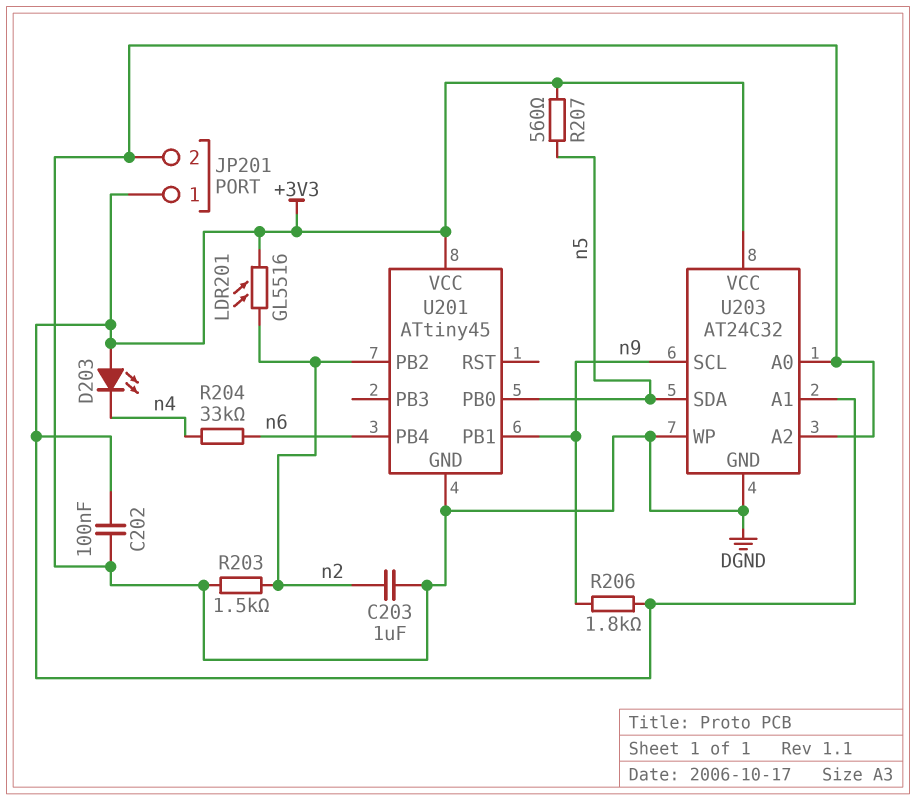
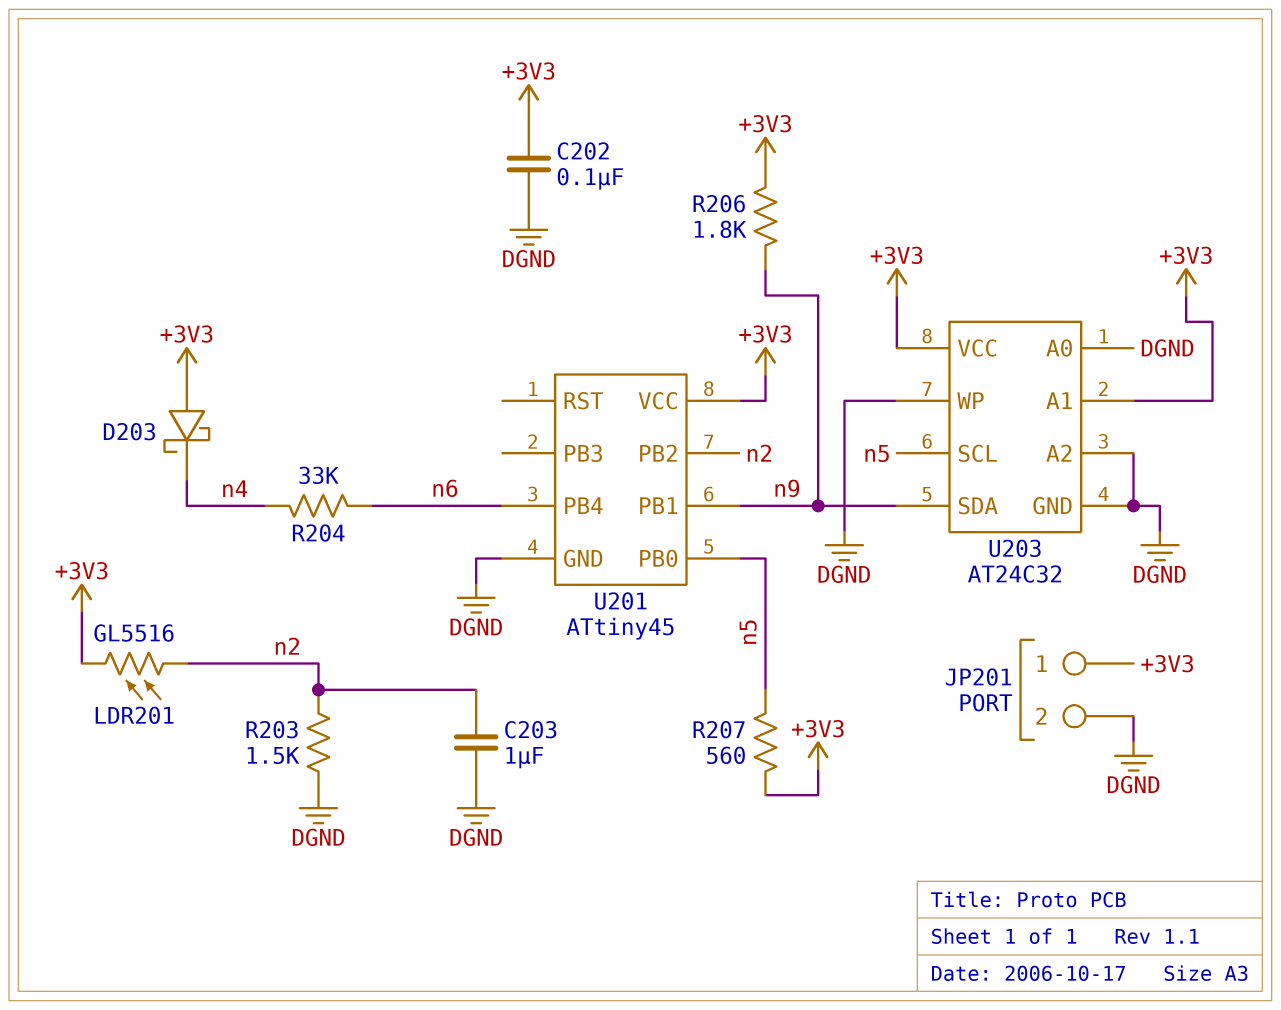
D203: LED (A +3V3, K n4) -> schottky (A +3V3, K n4)
U203 pin SCL: n9 -> n5
U203 pin SDA: n5 -> n9

